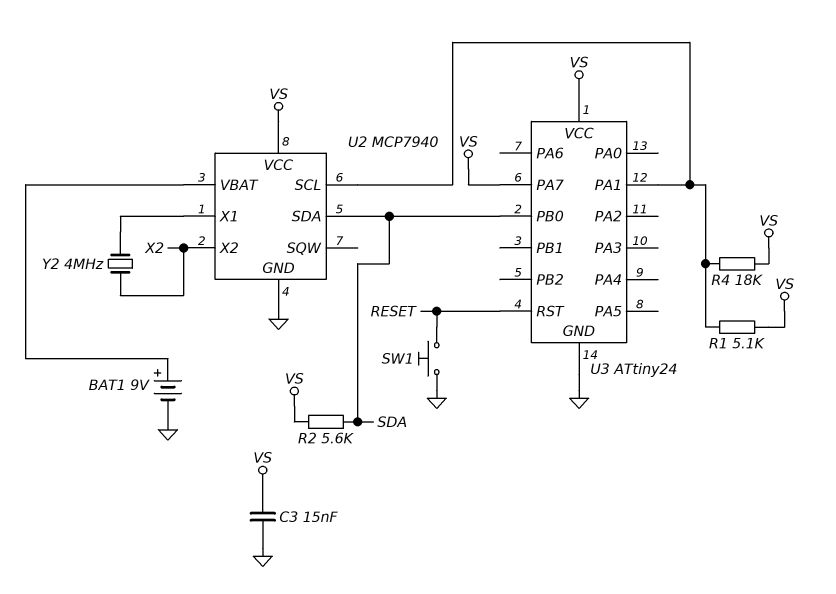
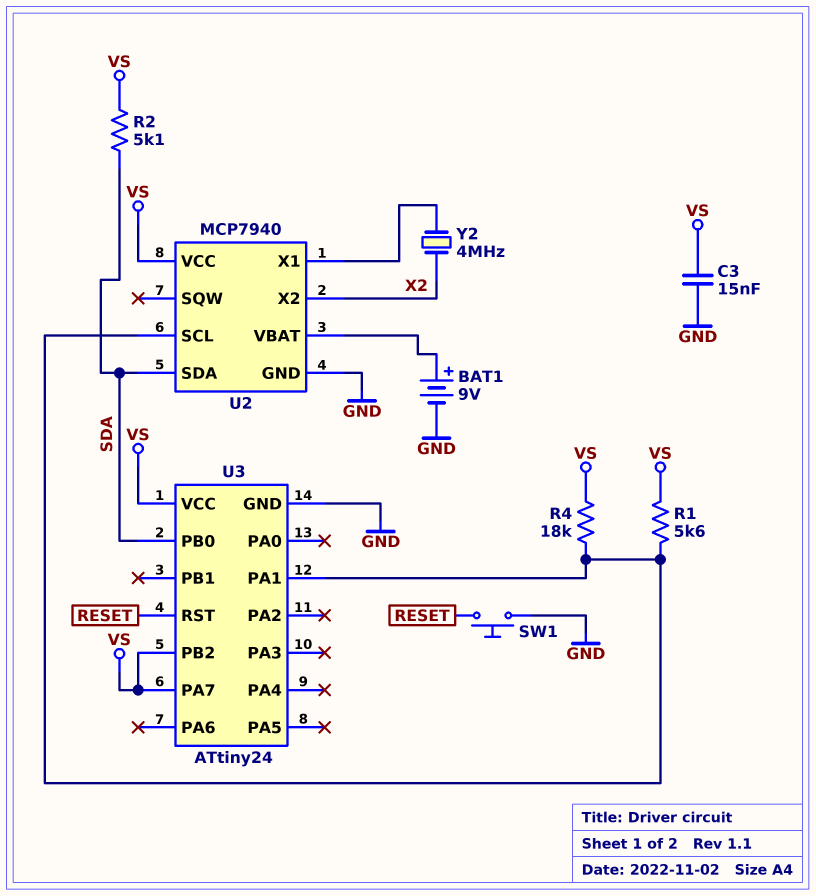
R1: 5.1k (U2/SCL, VS) -> 5.6k (U2/SCL, VS)
R2: 5.6k (SDA, VS) -> 5.1k (SDA, VS)
U3 pin PB2: none -> VS

